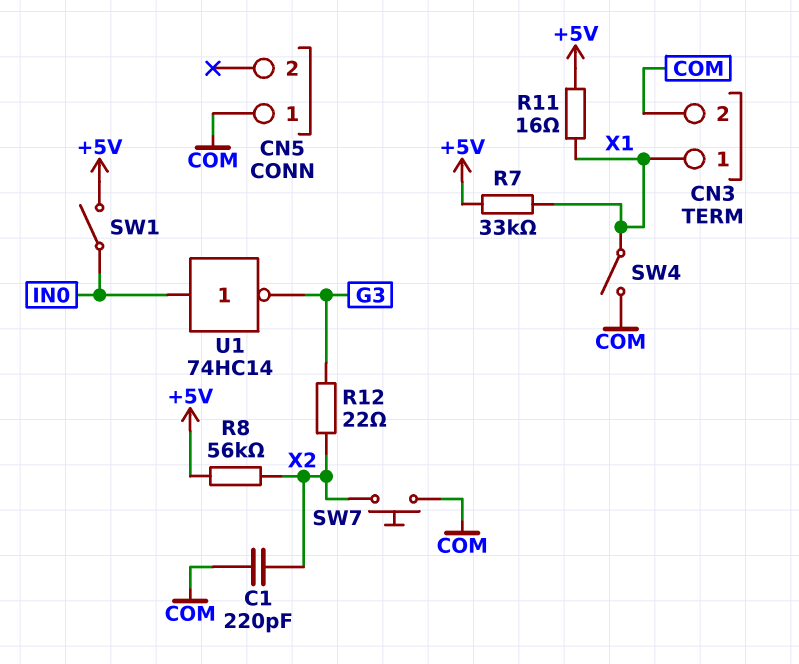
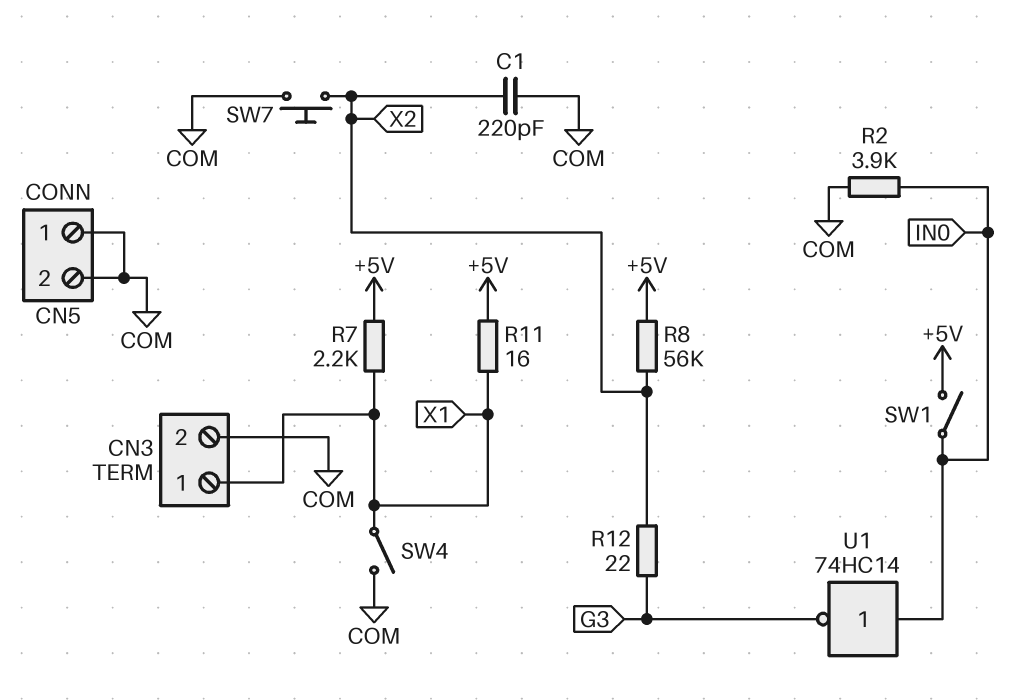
CN5 pin 2: none -> COM
R2: none -> 3.9k (COM, IN0)
R7: 33k (+5V, X1) -> 2.2k (+5V, X1)

